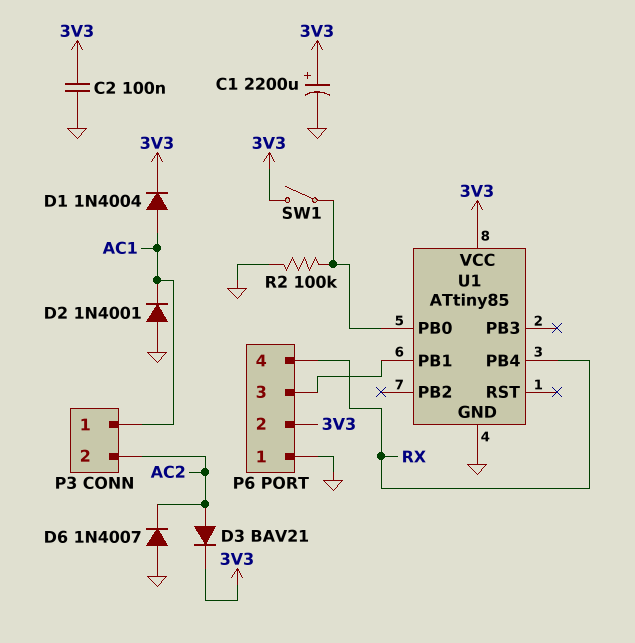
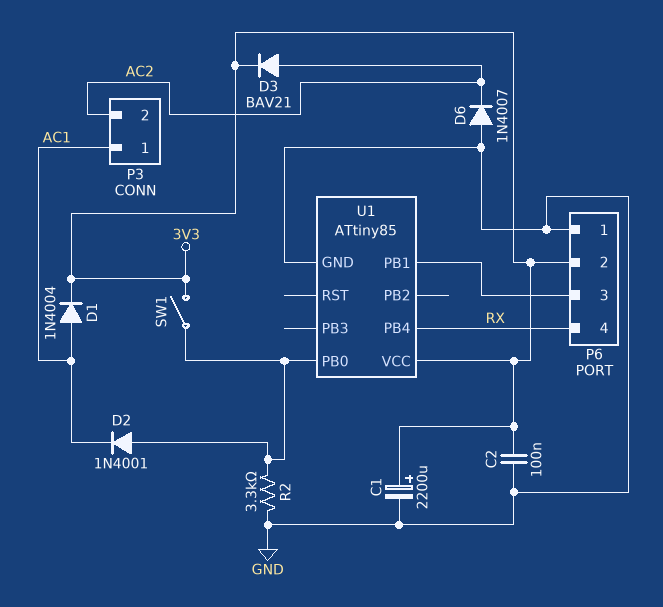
D2: diode 1N4001 (A GND, K AC1) -> diode 1N4001 (A U1/PB0, K AC1)
R2: 100k (GND, U1/PB0) -> 3.3k (GND, U1/PB0)

